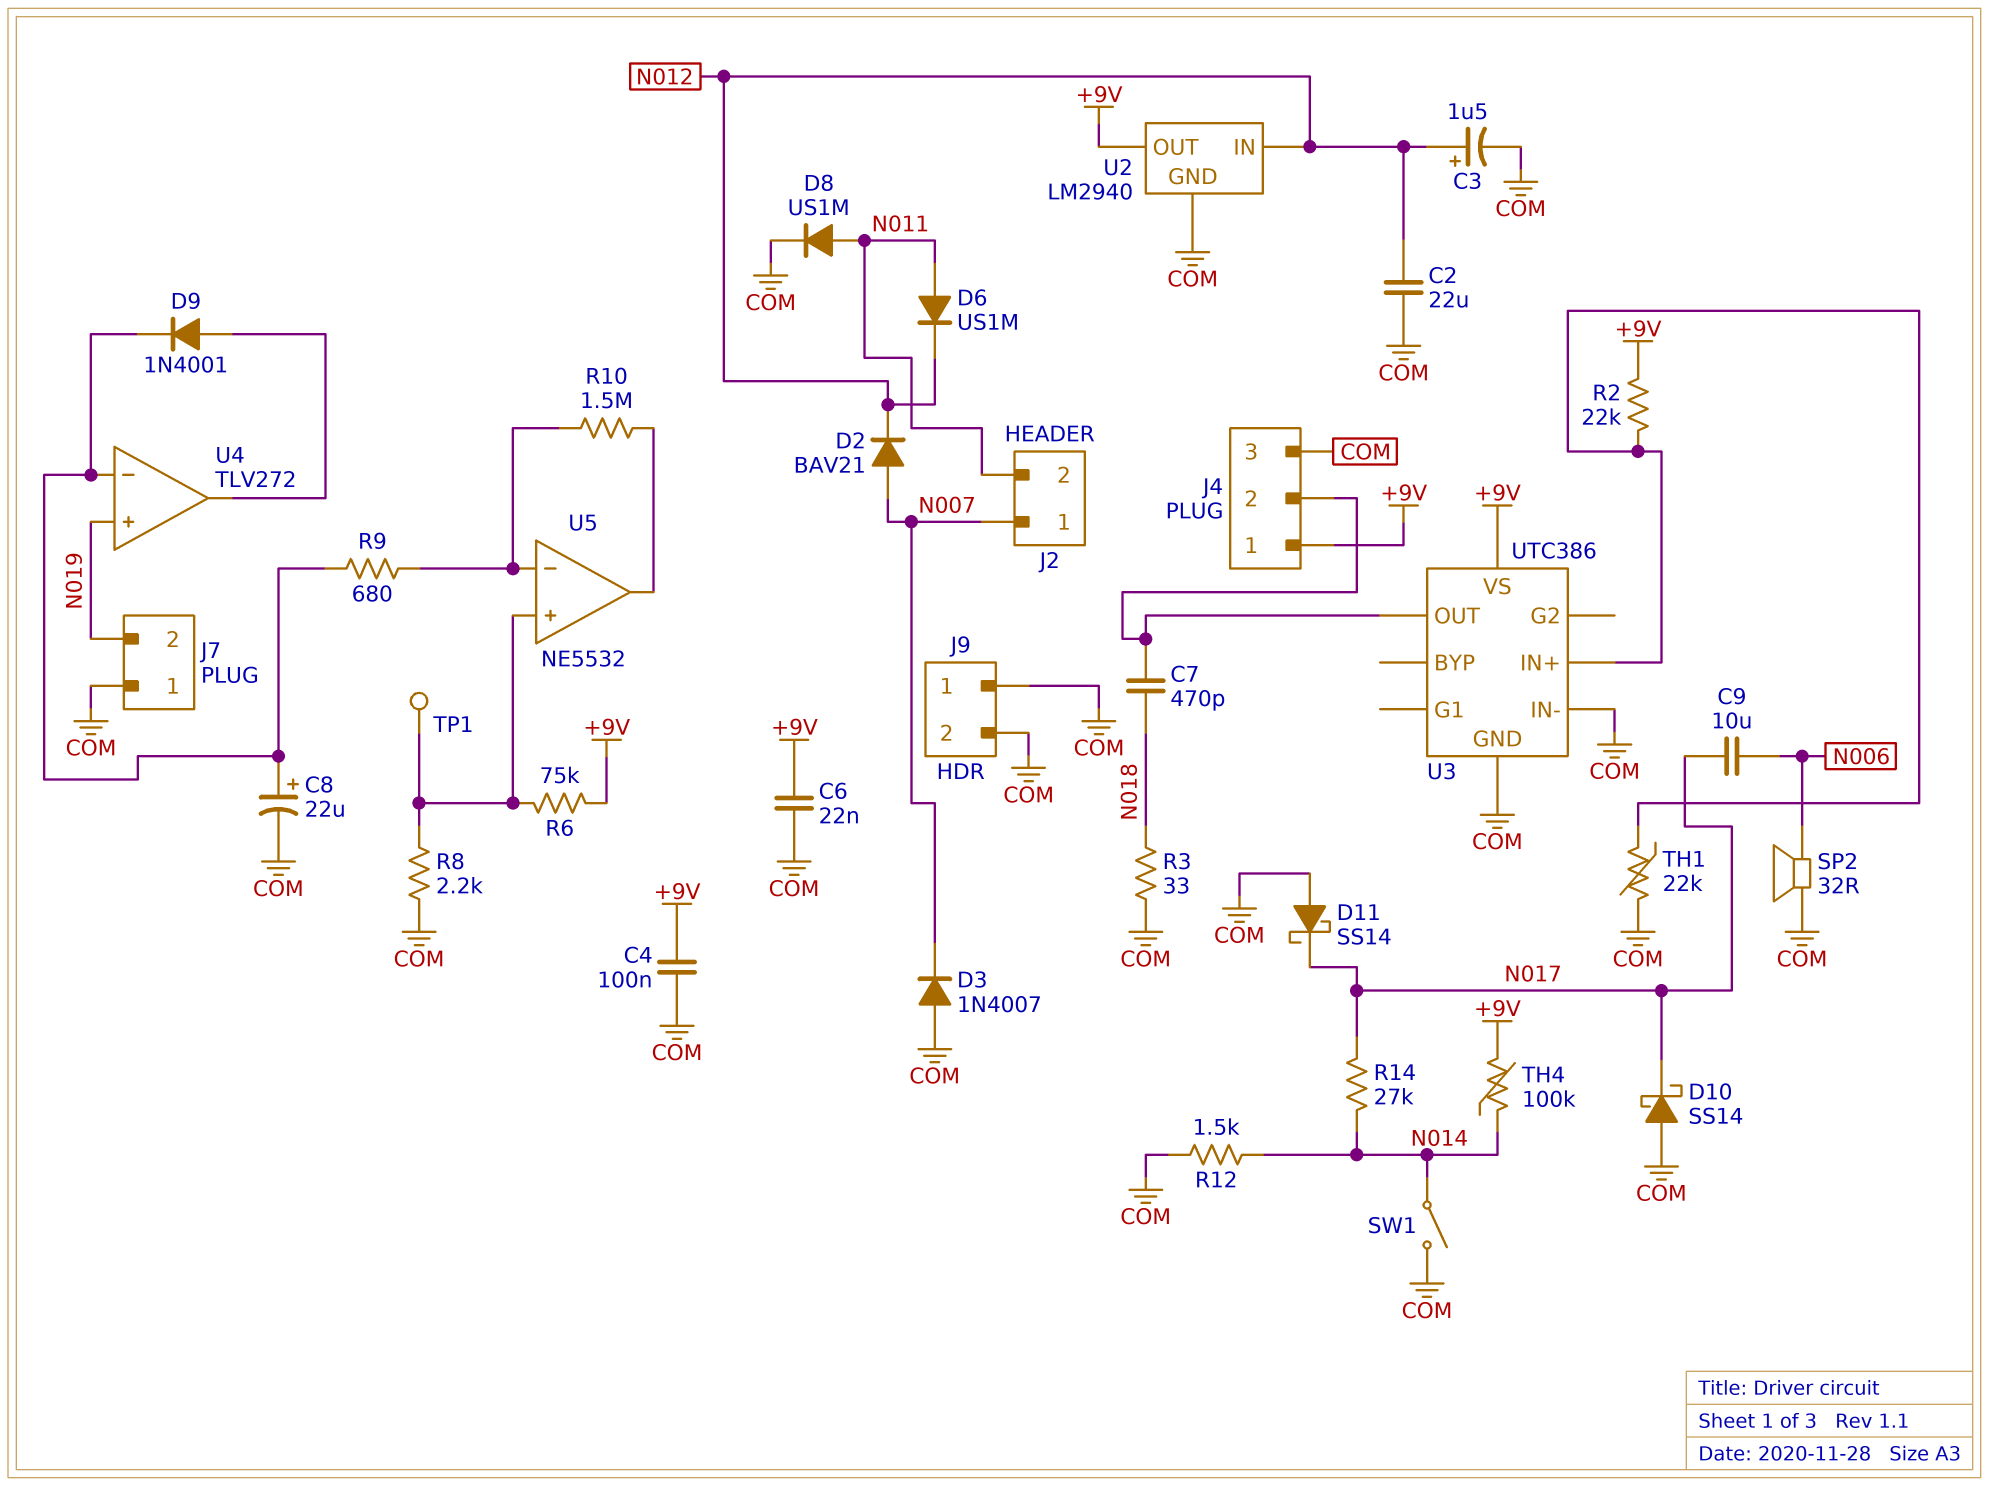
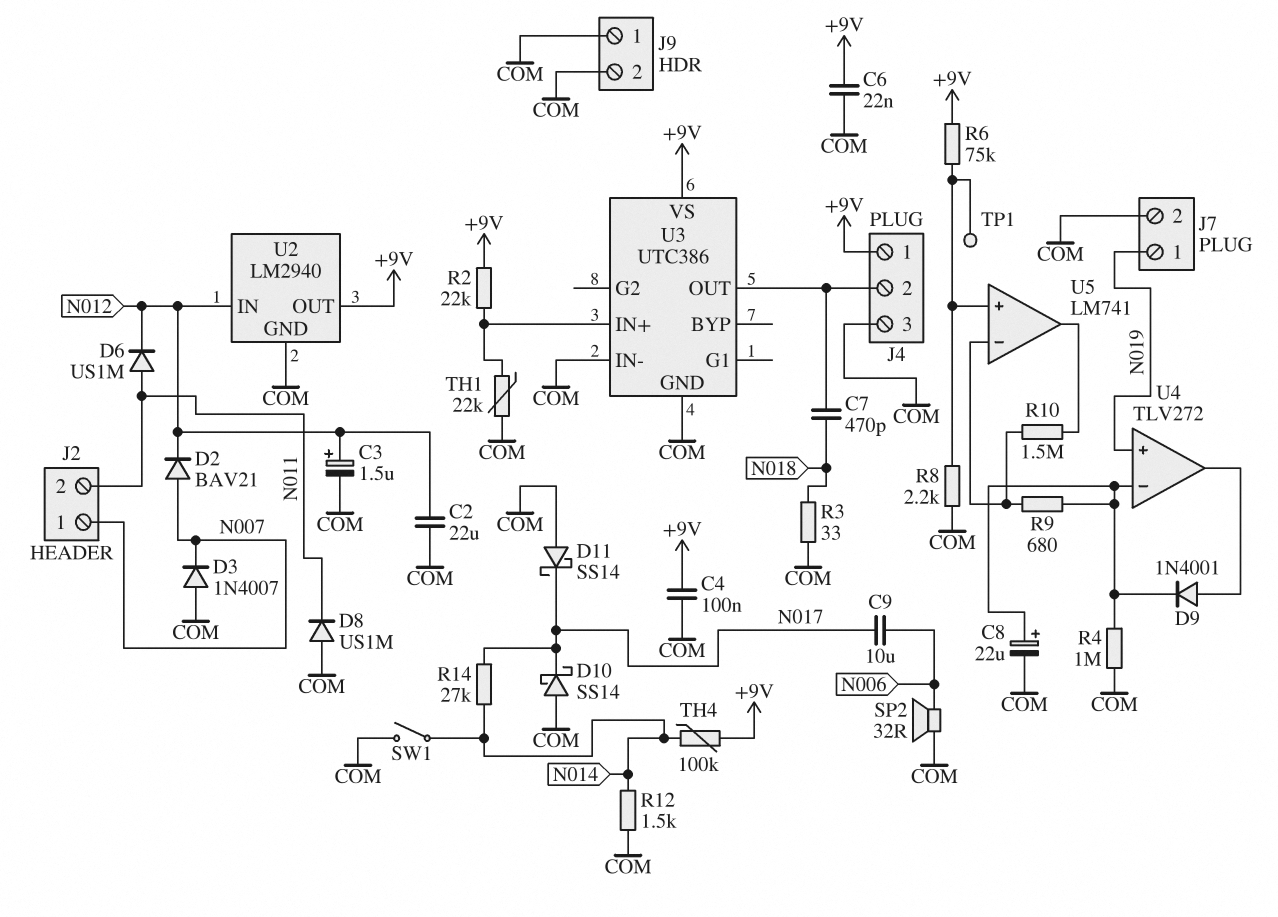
D8: diode US1M (A N011, K COM) -> diode US1M (A COM, K N011)
J7 pin 1: COM -> N019
J7 pin 2: N019 -> COM
R4: none -> 1M (COM, U4/in-)
U5: NE5532 -> LM741

